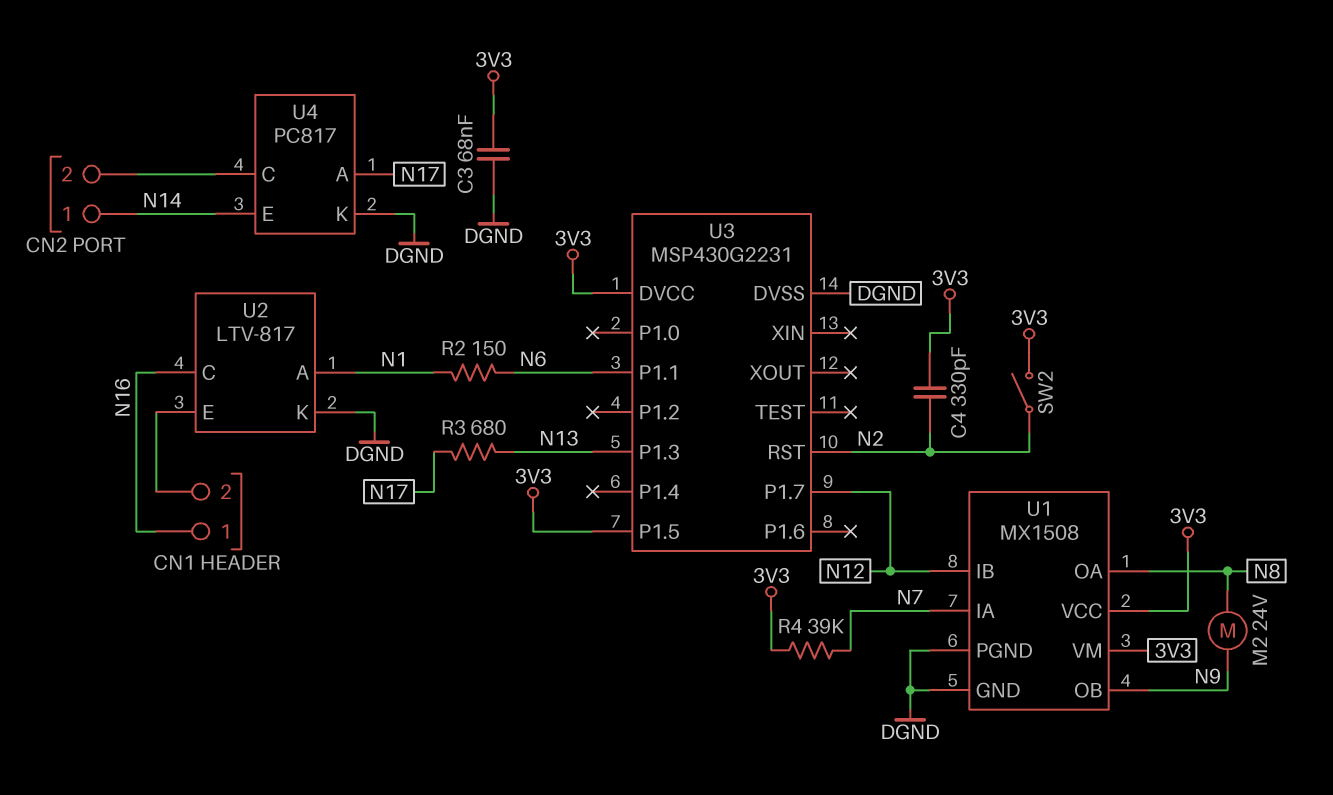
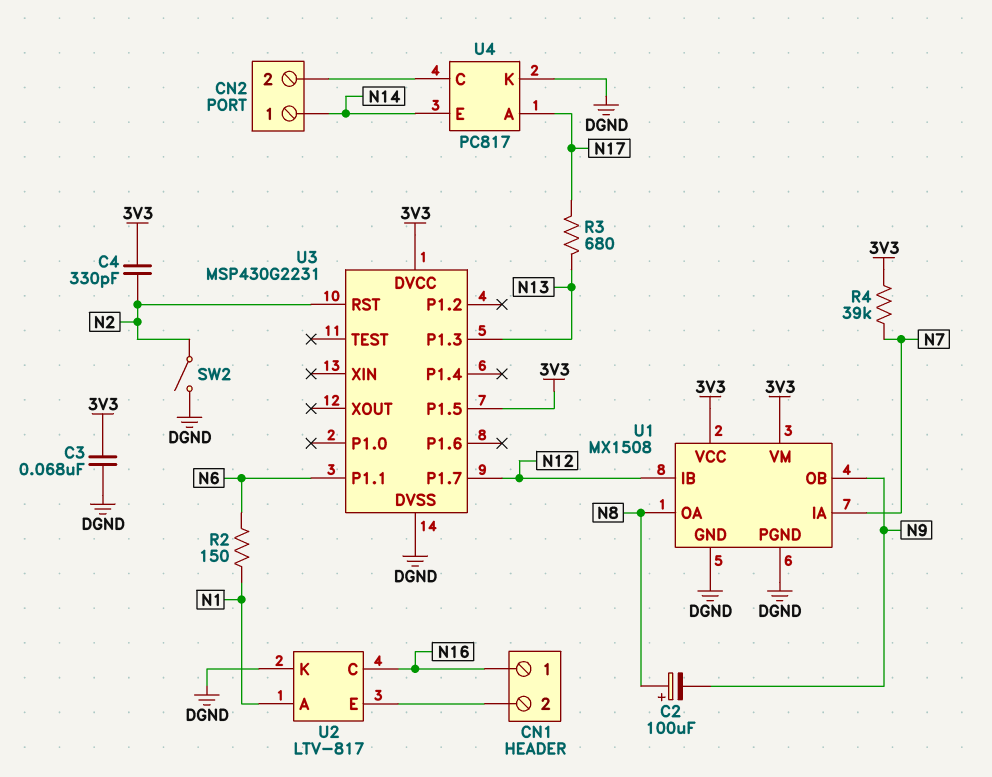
C2: none -> 100uF (plus N8, minus N9)
M2: motor 24V (N8, N9) -> none
SW2: switch (3V3, N2) -> switch (DGND, N2)

